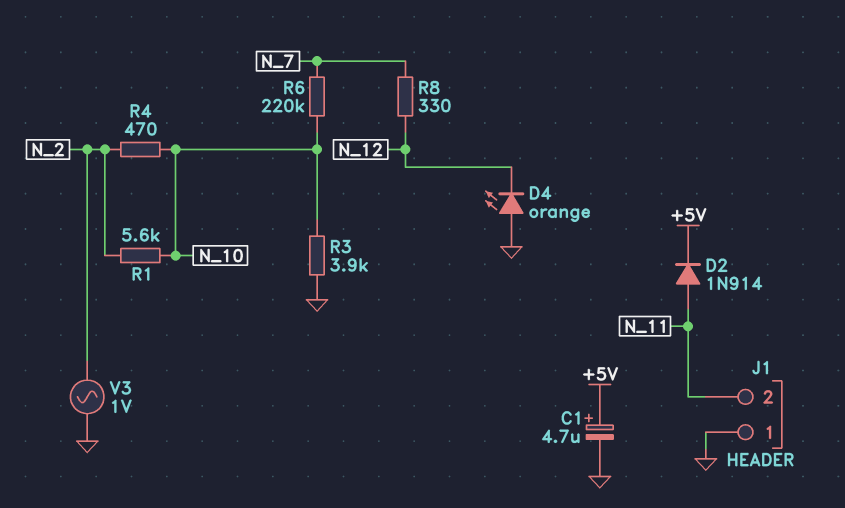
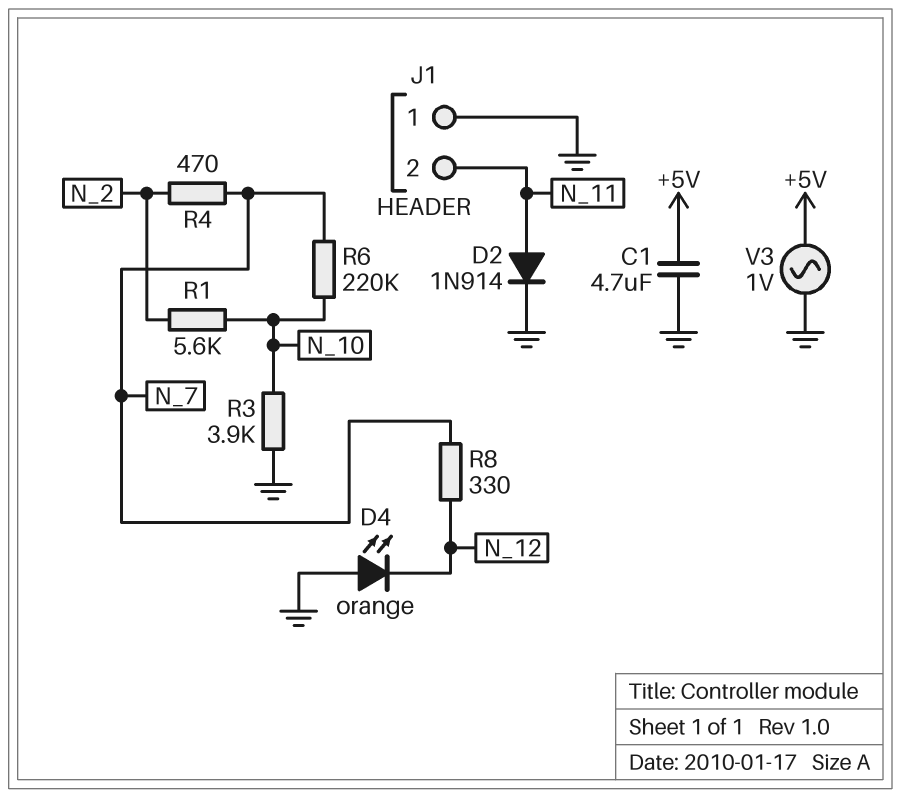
C1: 4.7uF (plus +5V, minus GND) -> 4.7uF (+5V, GND)
D2: diode 1N914 (A N_11, K +5V) -> diode 1N914 (A N_11, K GND)
R4: 470 (N_2, N_10) -> 470 (N_2, N_7)
V3: AC 1V (GND, N_2) -> AC 1V (+5V, GND)

